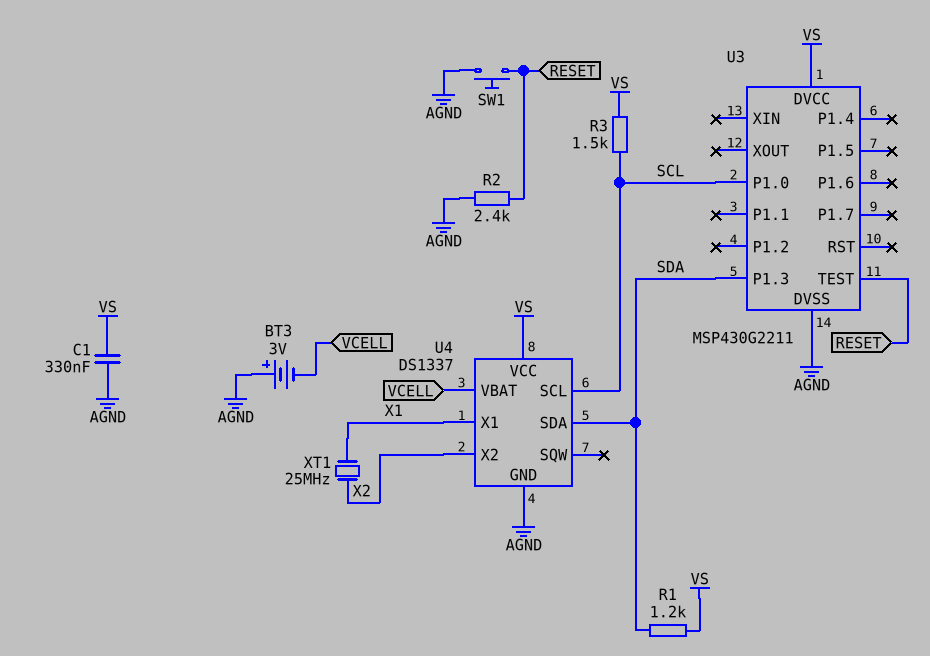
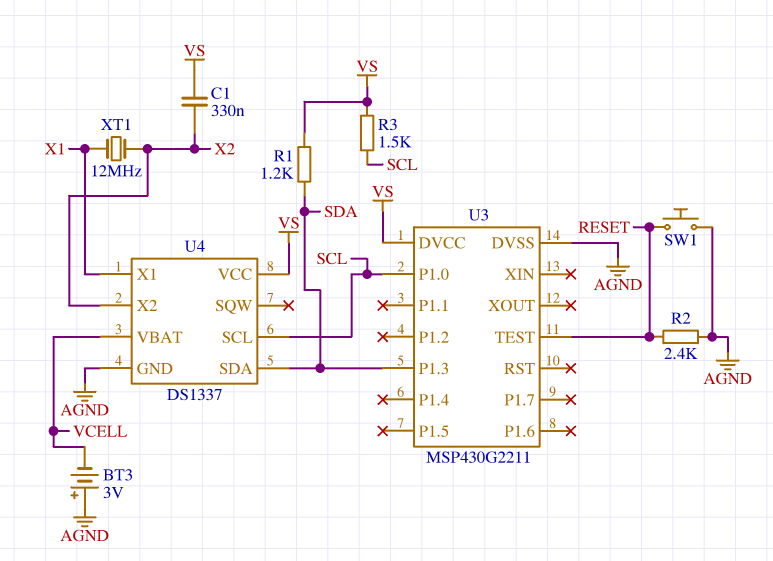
C1: 330nF (AGND, VS) -> 330nF (VS, X2)
XT1: 25MHz (X1, X2) -> 12MHz (X1, X2)

